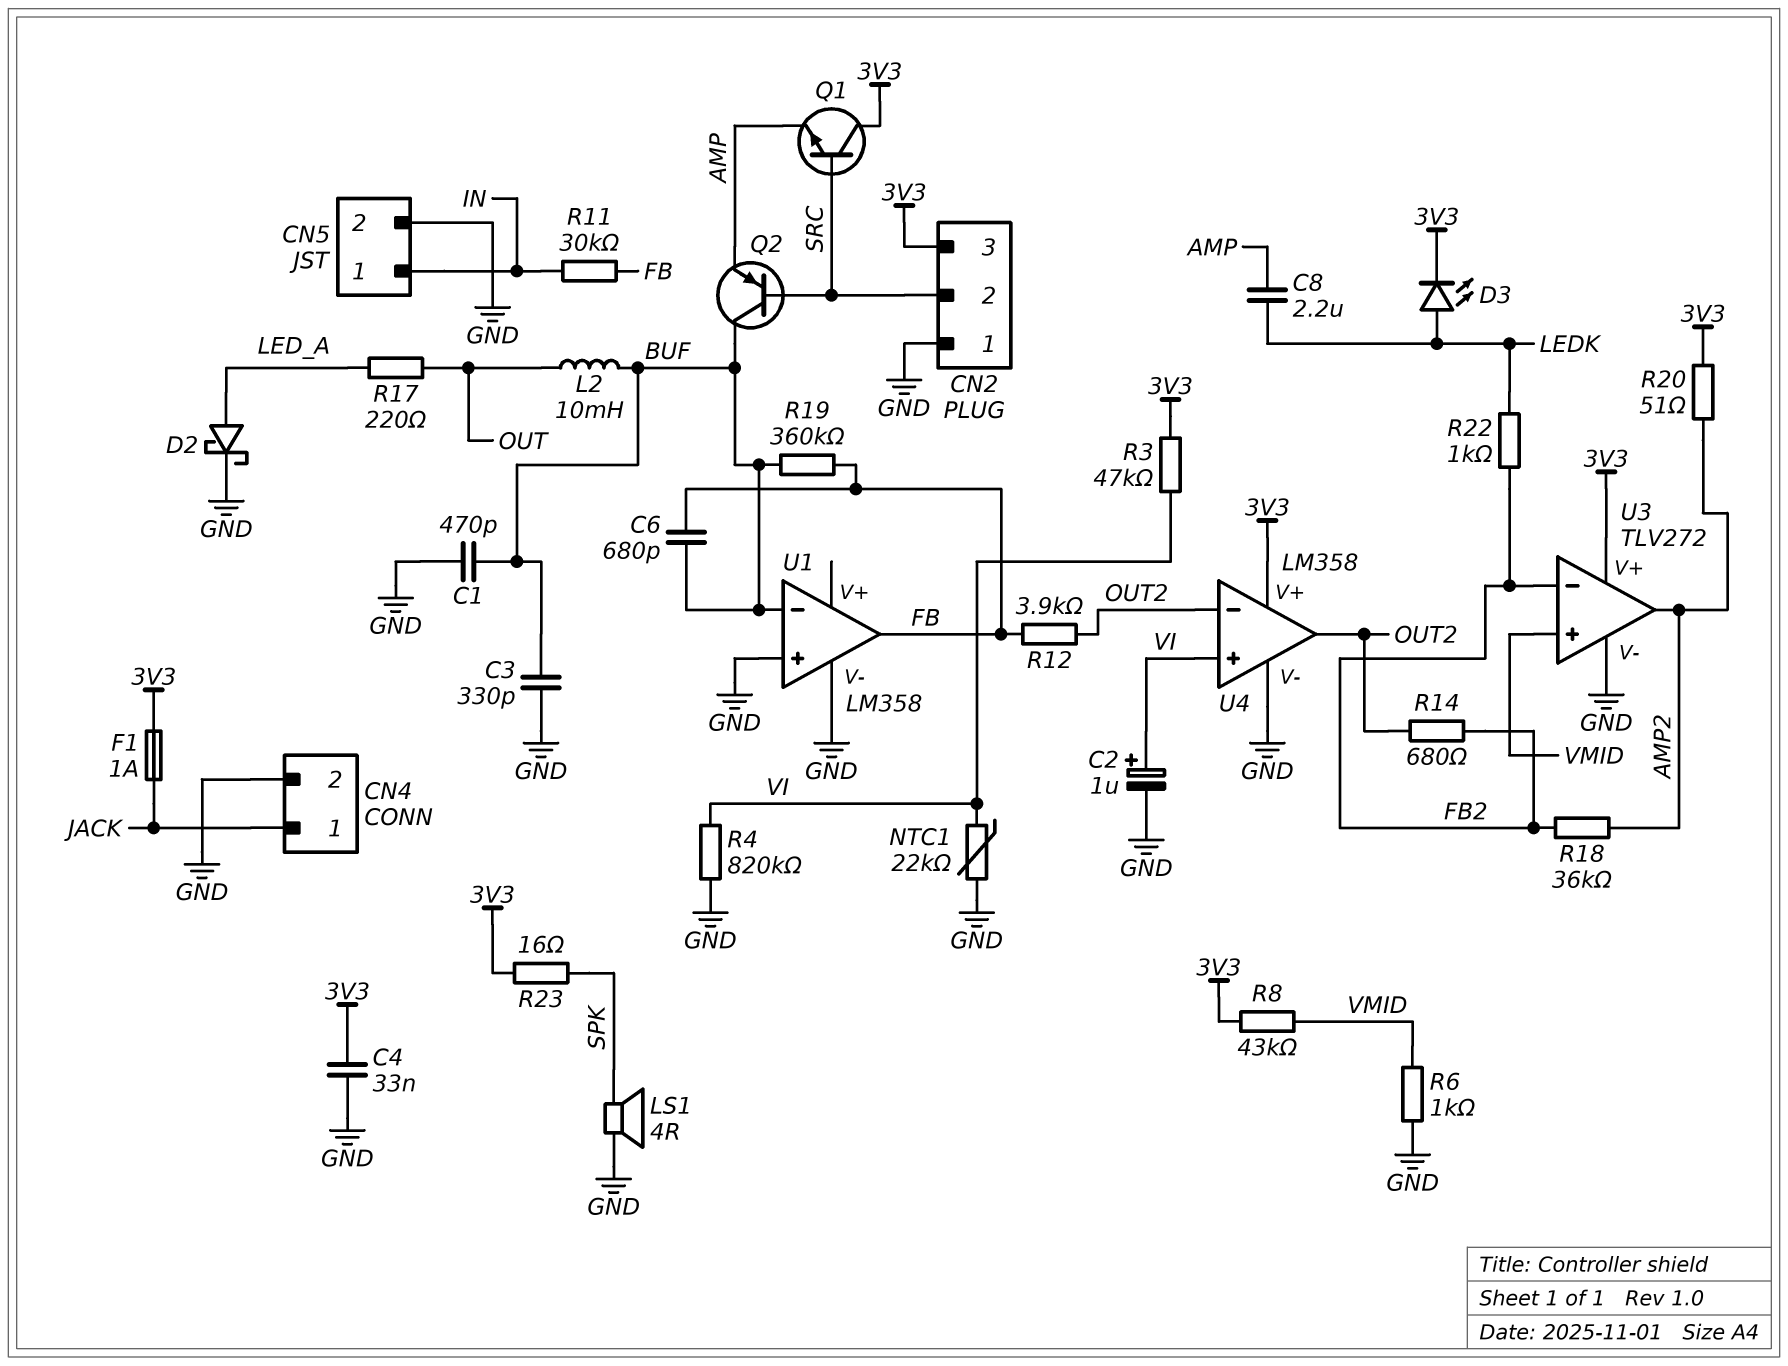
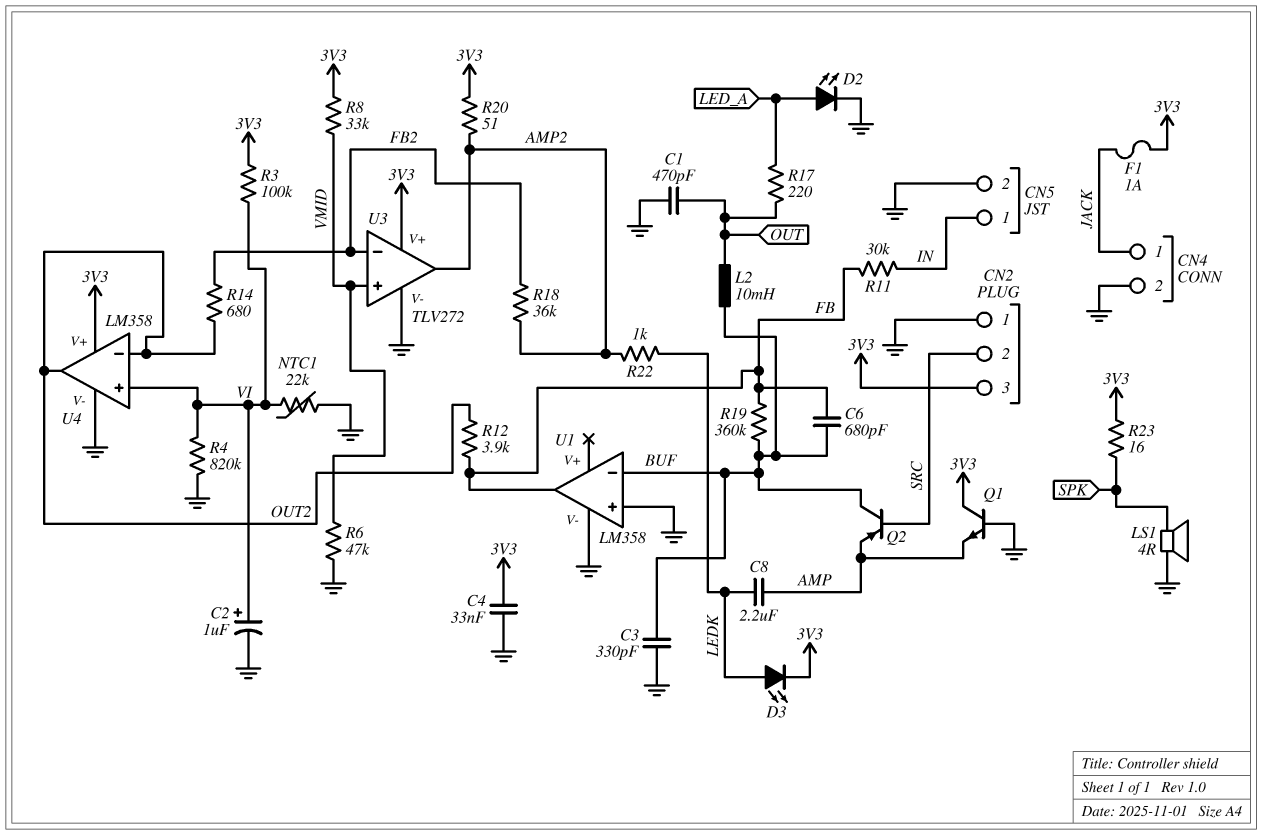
C1: 470pF (BUF, GND) -> 470pF (GND, OUT)
D2: schottky (A LED_A, K GND) -> LED (A LED_A, K GND)
Q1: NPN (B SRC, C 3V3, E AMP) -> NPN (B GND, C 3V3, E AMP)
R3: 47k (3V3, VI) -> 100k (3V3, VI)
R6: 1k (GND, VMID) -> 47k (GND, VMID)
R8: 43k (3V3, VMID) -> 33k (3V3, VMID)
R22: 1k (FB2, LEDK) -> 1k (AMP2, LEDK)

